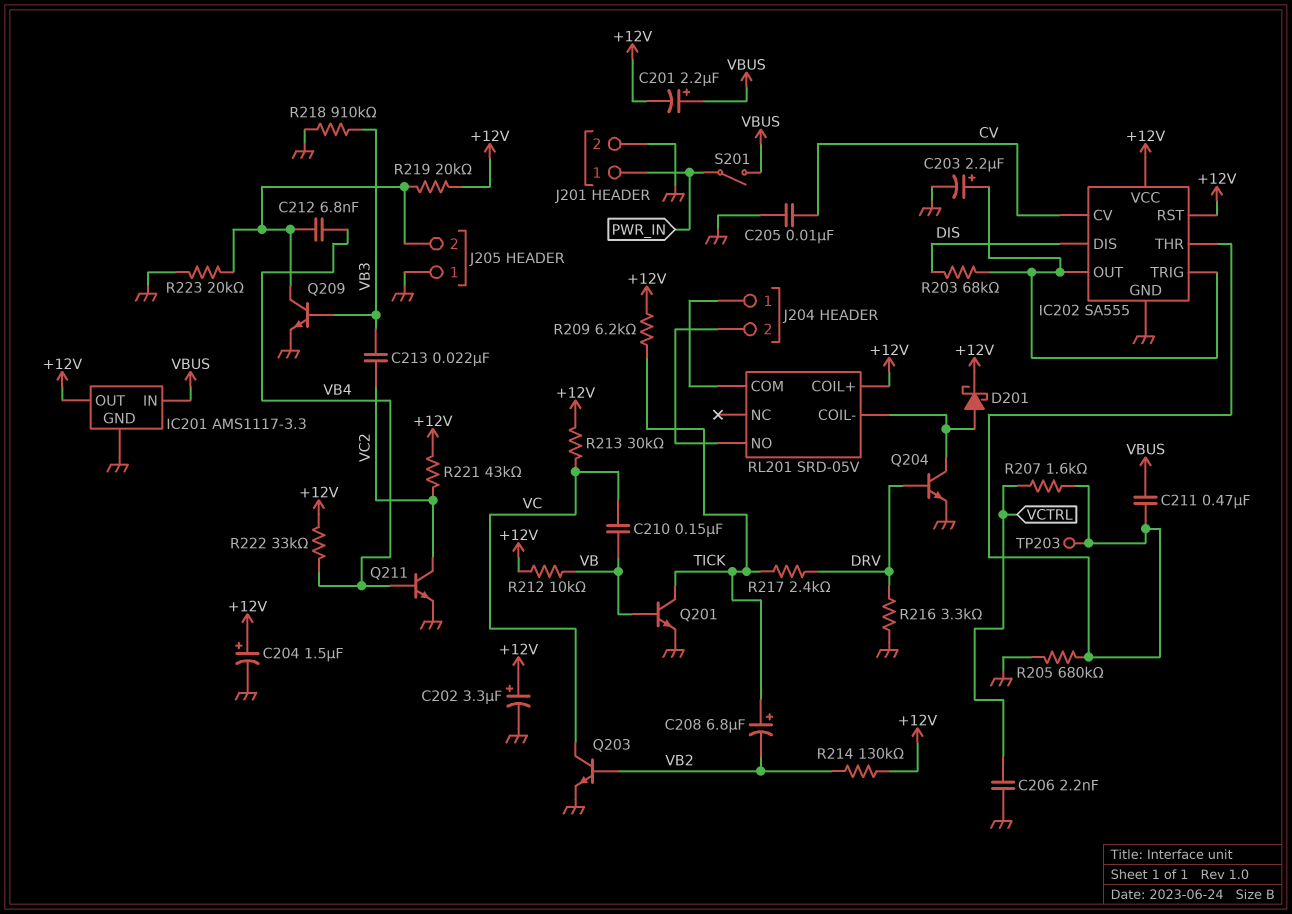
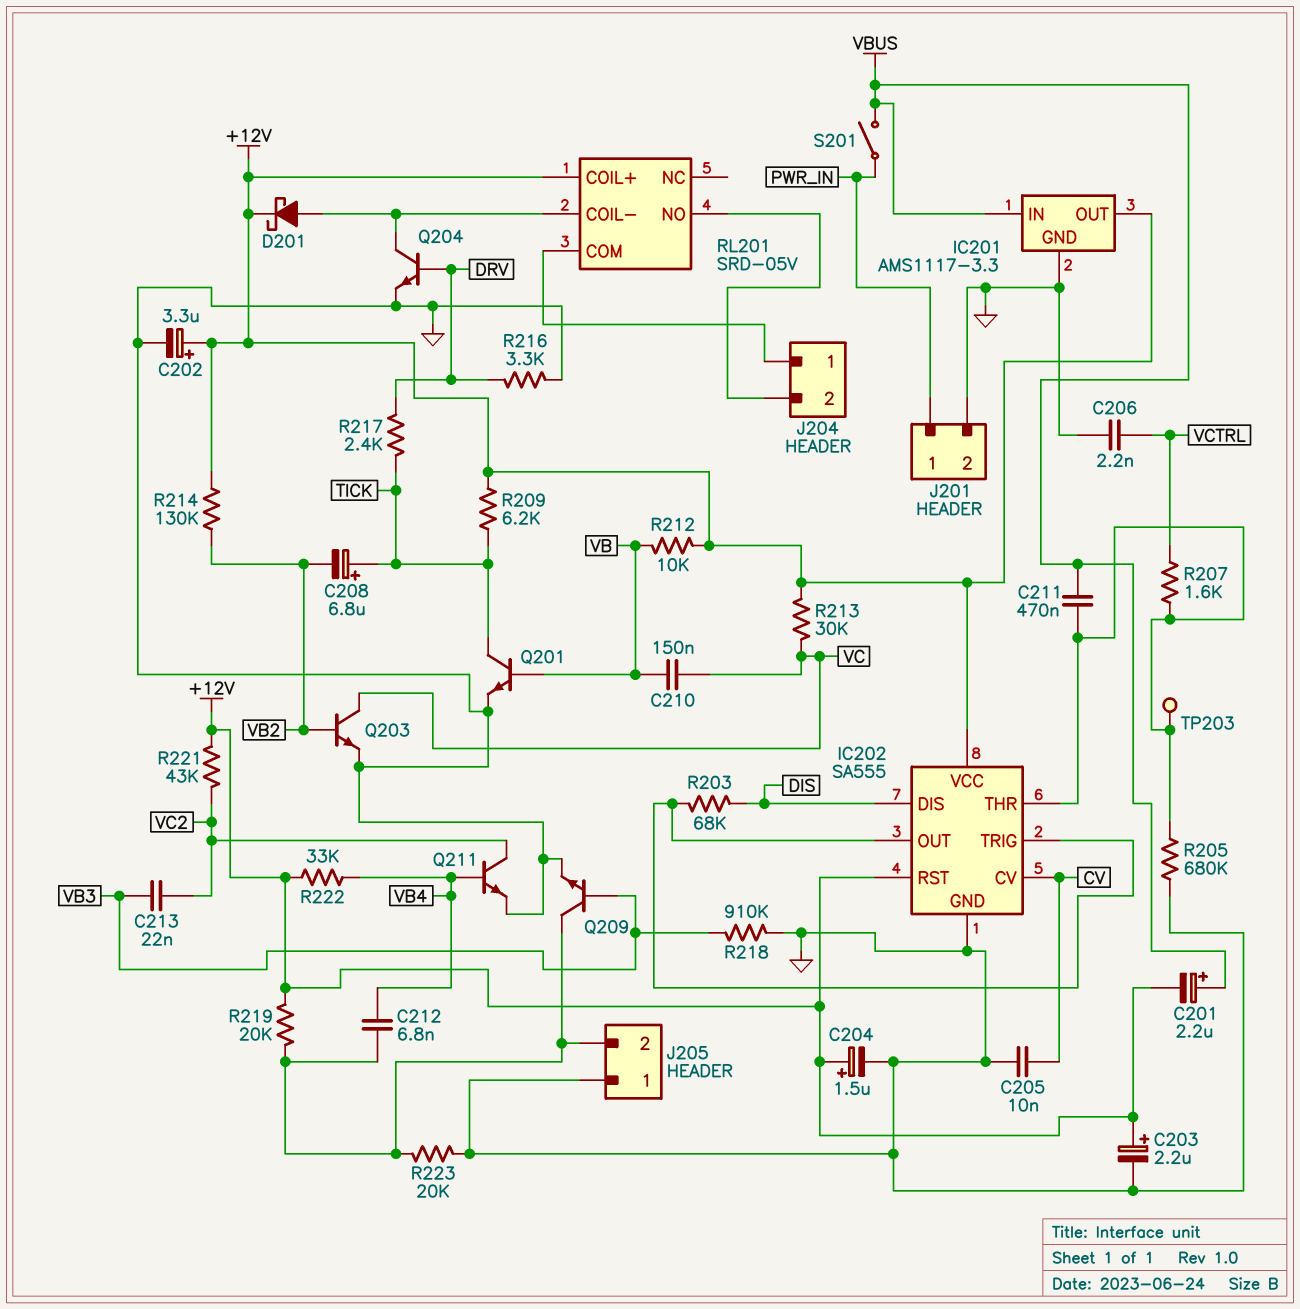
C203: 2.2uF (plus IC202/OUT, minus GND) -> 2.2uF (plus +12V, minus GND)

